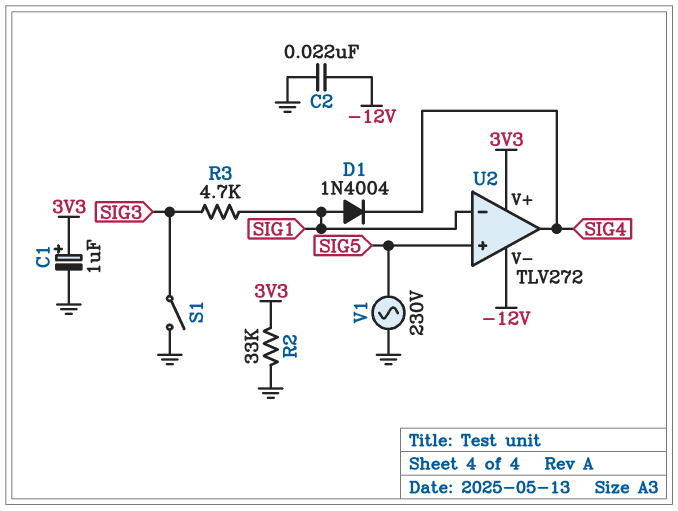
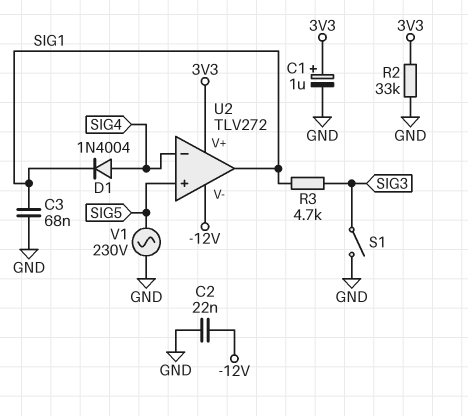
C3: none -> 68nF (GND, SIG1)
D1: diode 1N4004 (A SIG1, K SIG4) -> diode 1N4004 (A SIG4, K SIG1)
U2 pin in-: SIG1 -> SIG4
U2 pin out: SIG4 -> SIG1

